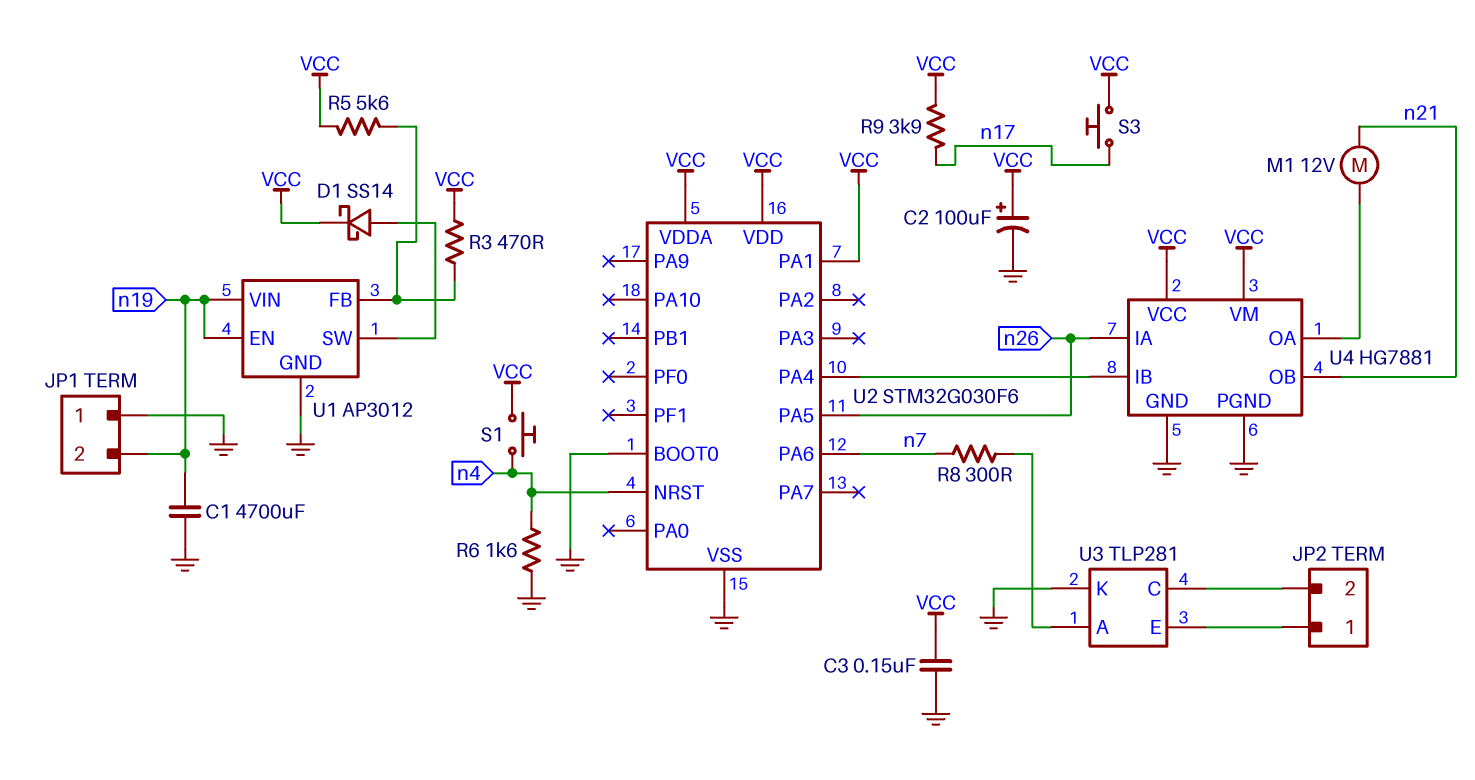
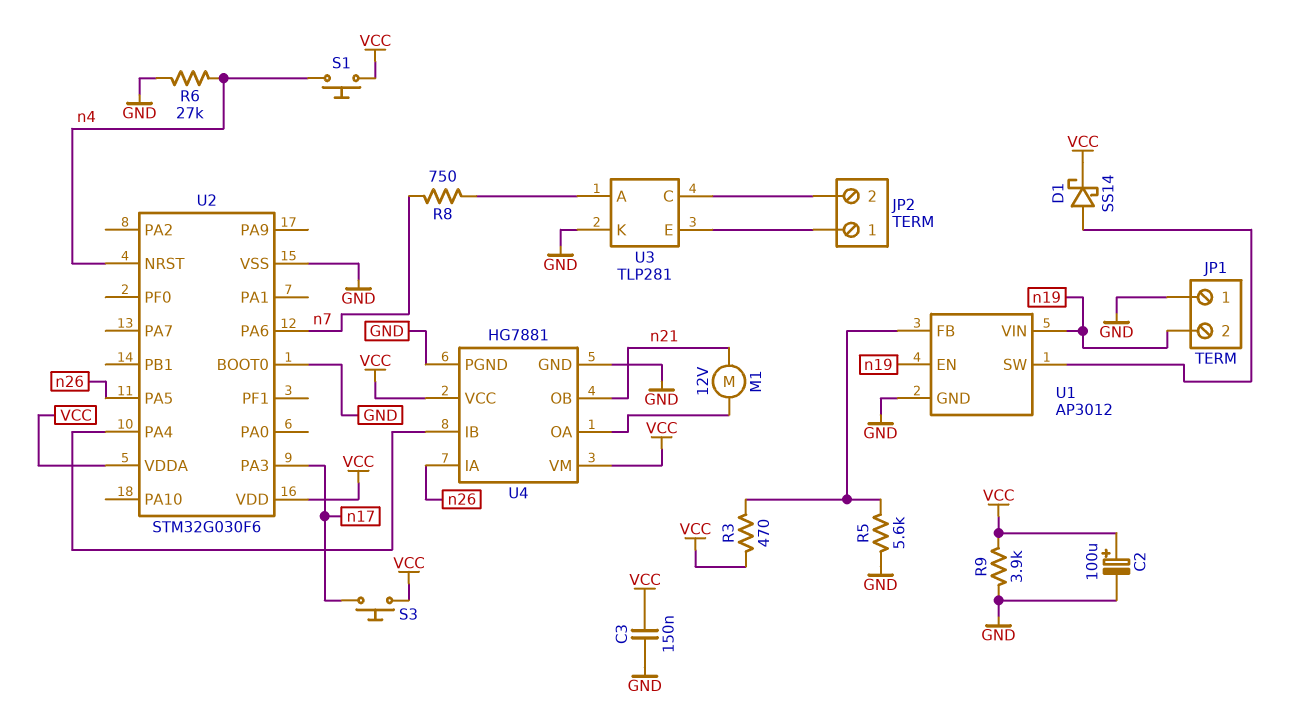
C1: 4700uF (GND, n19) -> none
R5: 5.6k (U1/FB, VCC) -> 5.6k (GND, U1/FB)
R6: 1.6k (GND, n4) -> 27k (GND, n4)
R8: 300 (U3/A, n7) -> 750 (U3/A, n7)
R9: 3.9k (VCC, n17) -> 3.9k (GND, VCC)
U2 pin PA1: VCC -> none
U2 pin PA3: none -> n17

